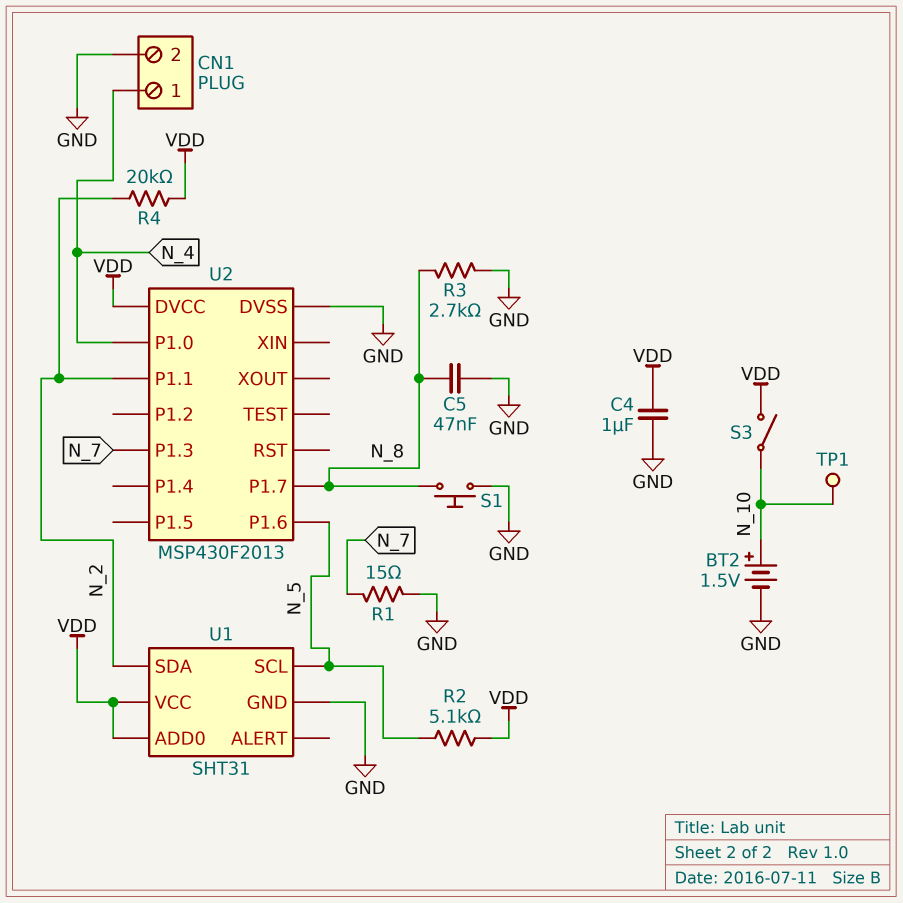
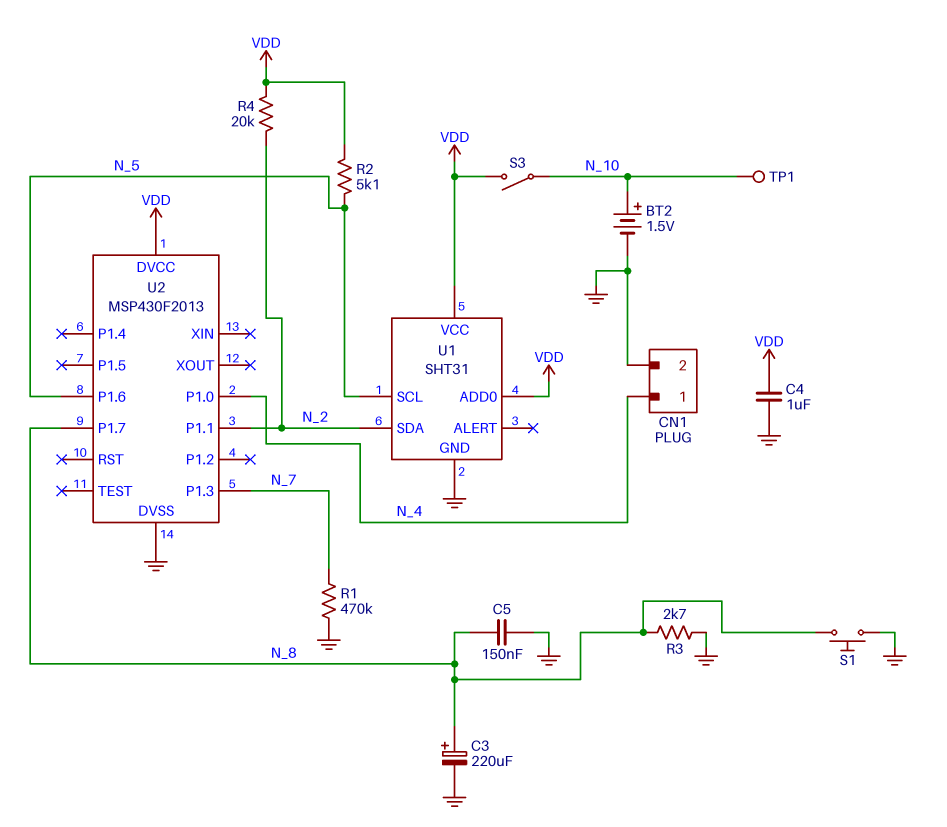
C3: none -> 220uF (plus N_8, minus GND)
C5: 47nF (GND, N_8) -> 150nF (GND, N_8)
R1: 15 (GND, N_7) -> 470k (GND, N_7)

